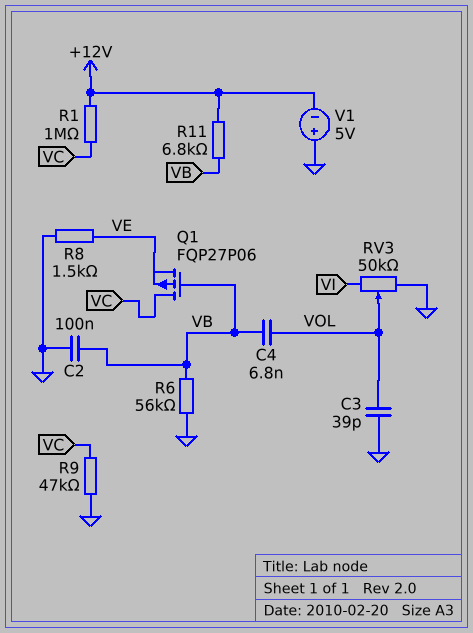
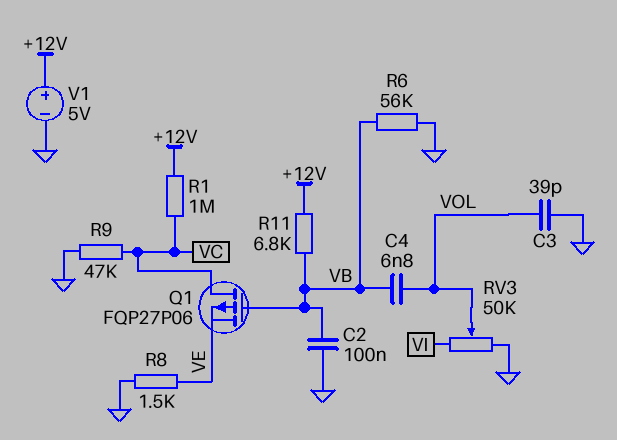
V1: 5V (plus GND, minus +12V) -> 5V (plus +12V, minus GND)

